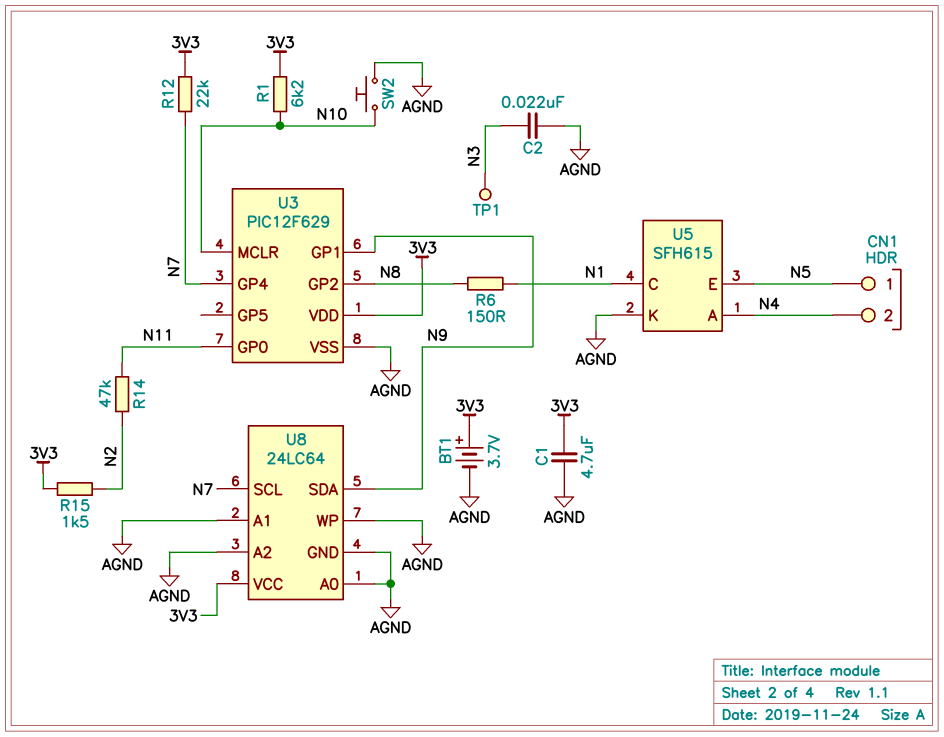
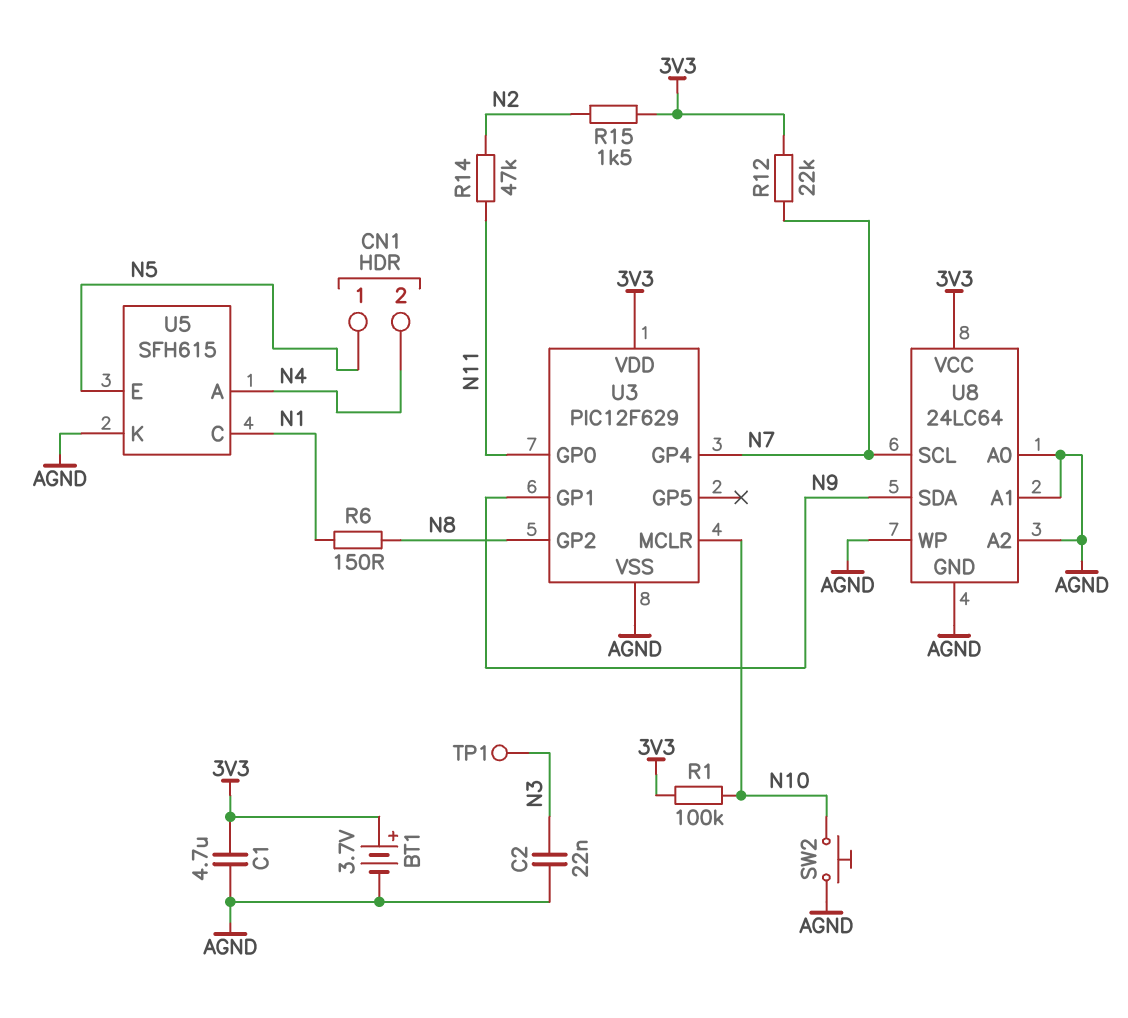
R1: 6.2k (3V3, N10) -> 100k (3V3, N10)

